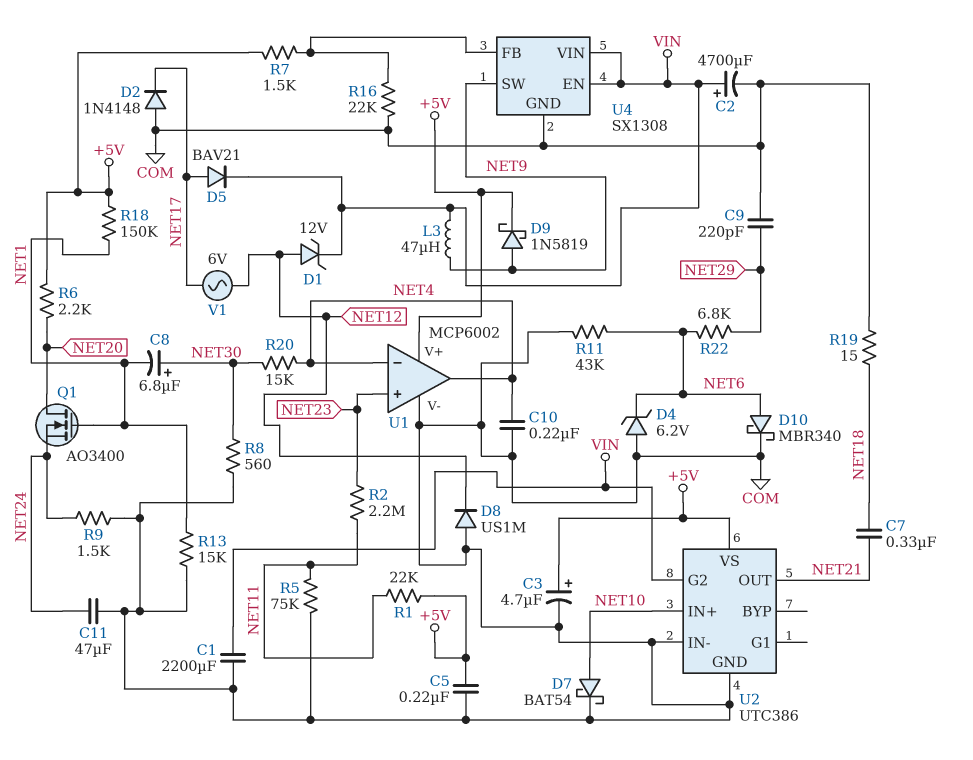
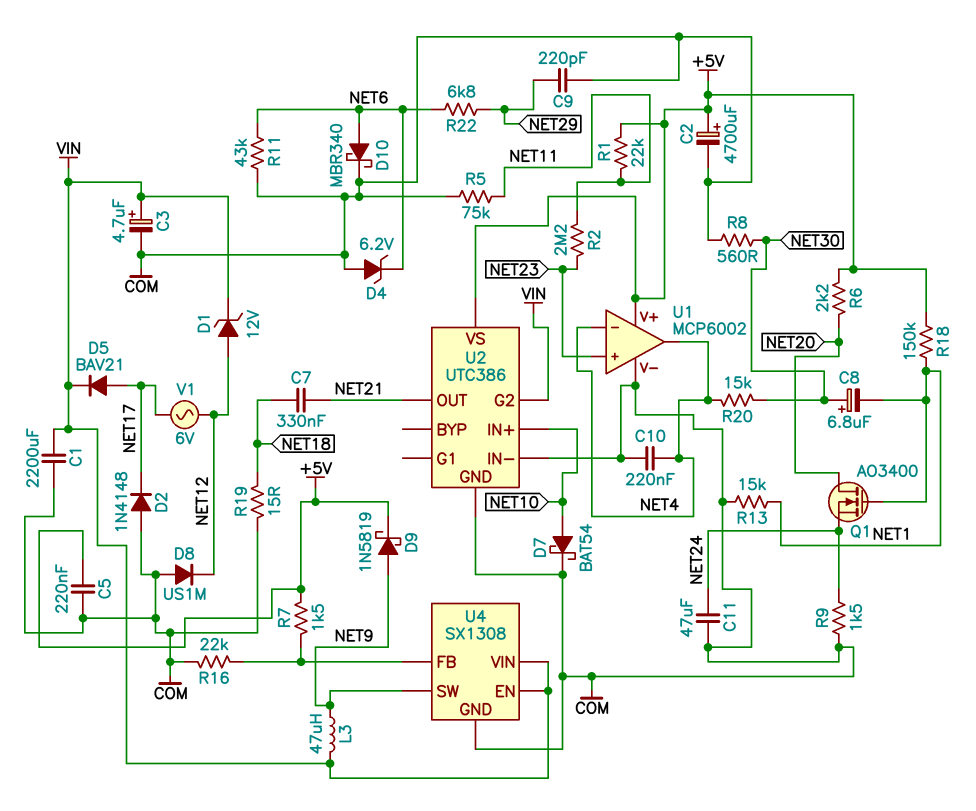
C2: 4700uF (plus VIN, minus COM) -> 4700uF (plus +5V, minus COM)
C3: 4.7uF (plus +5V, minus COM) -> 4.7uF (plus VIN, minus COM)

